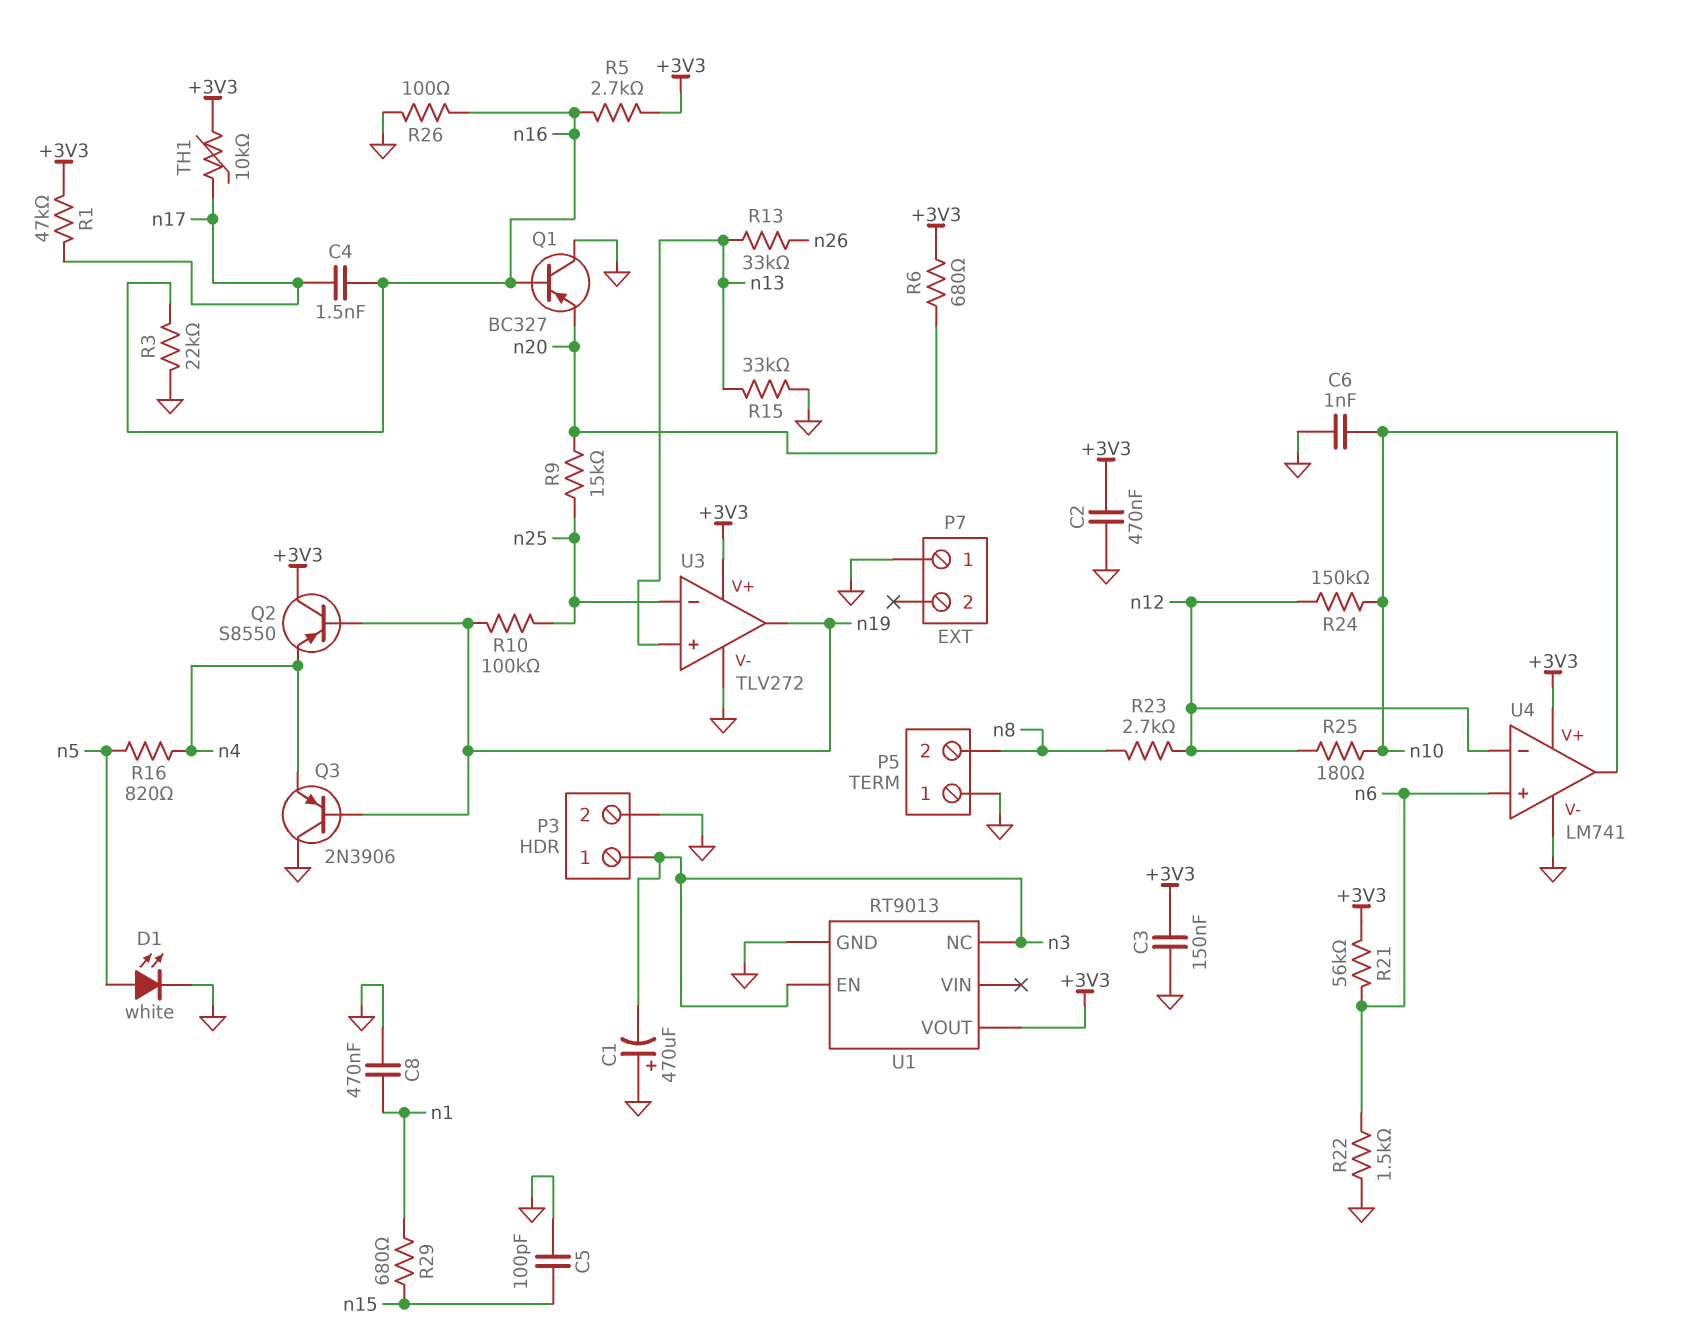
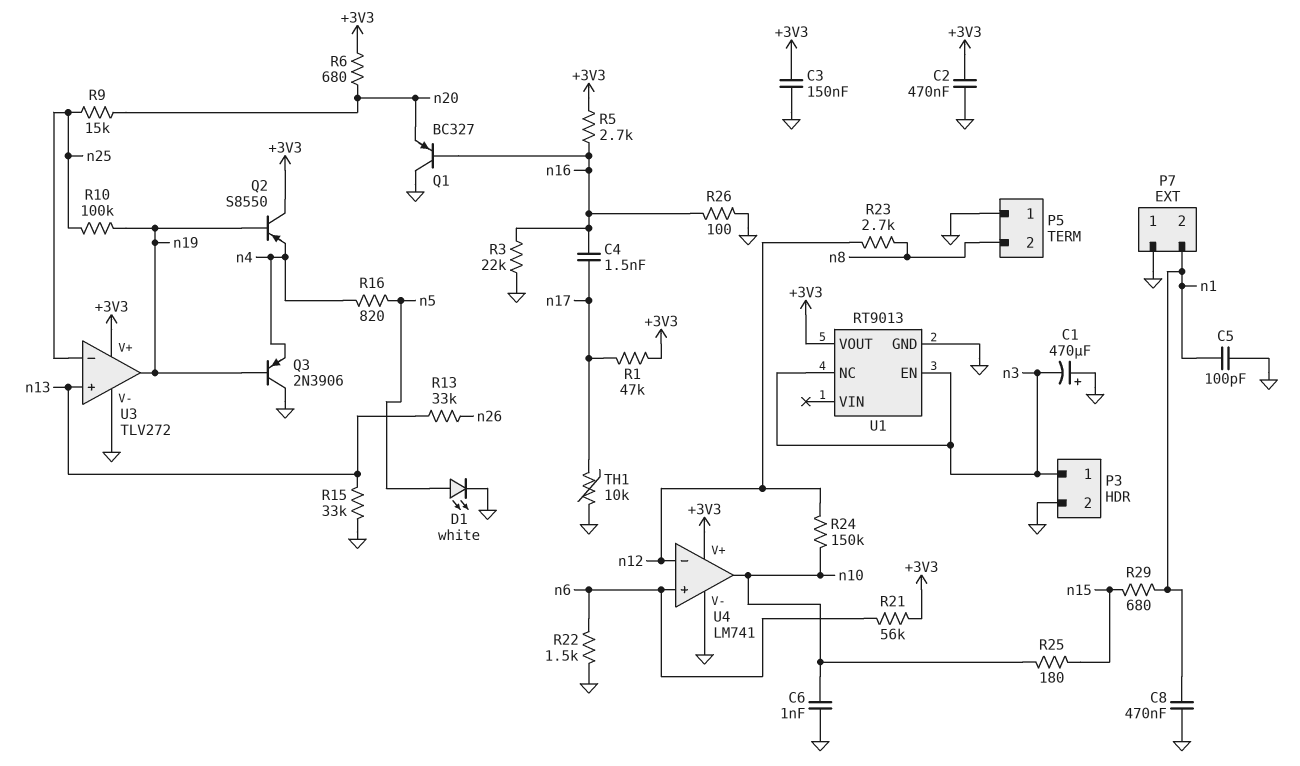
C5: 100pF (GND, n15) -> 100pF (GND, n1)
P7 pin 2: none -> n1
R25: 180 (n10, n12) -> 180 (n10, n15)
TH1: 10k (+3V3, n17) -> 10k (GND, n17)

